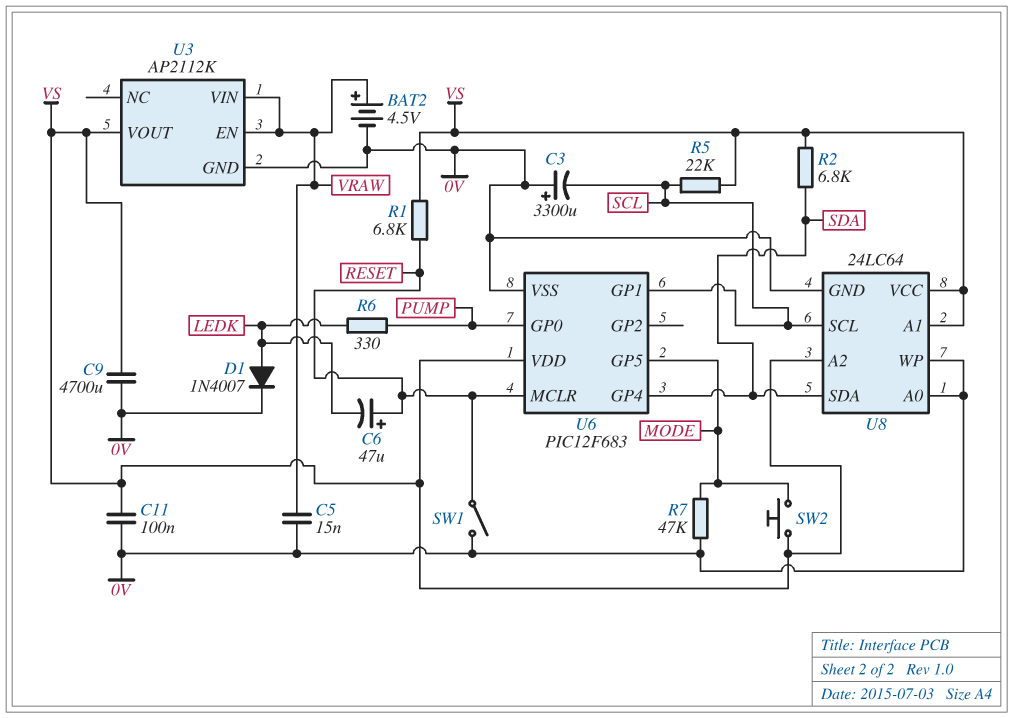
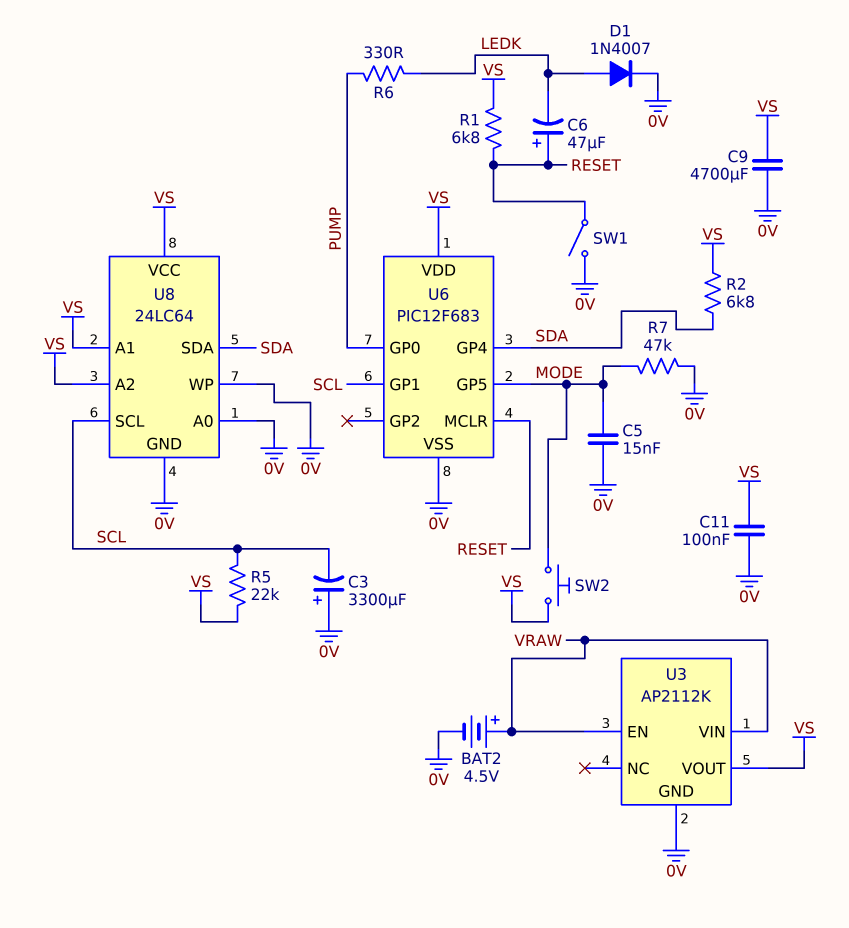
C5: 15nF (0V, VRAW) -> 15nF (0V, MODE)

